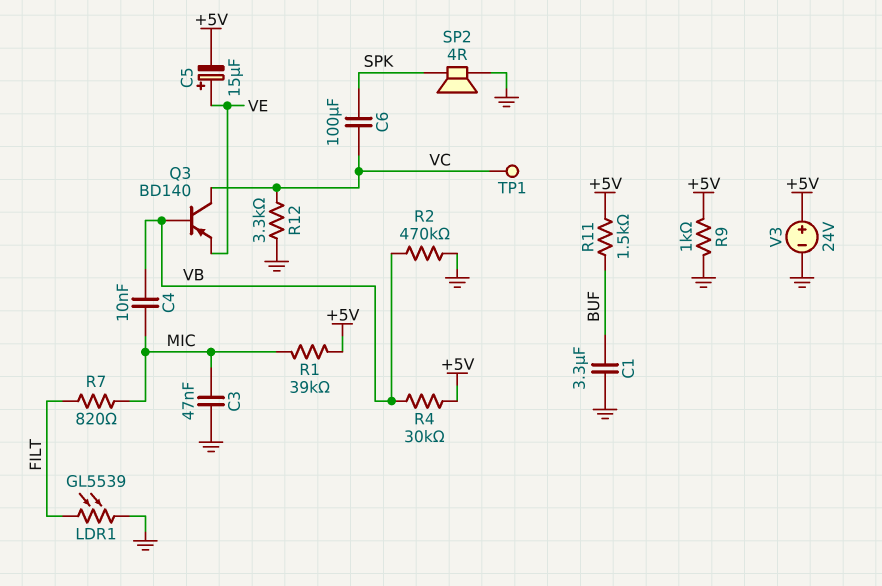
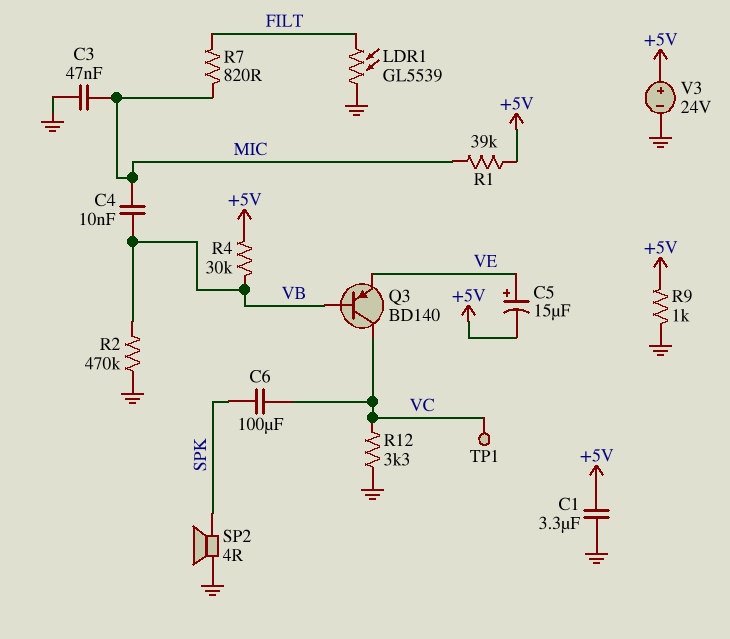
C1: 3.3uF (BUF, GND) -> 3.3uF (+5V, GND)
R11: 1.5k (+5V, BUF) -> none

